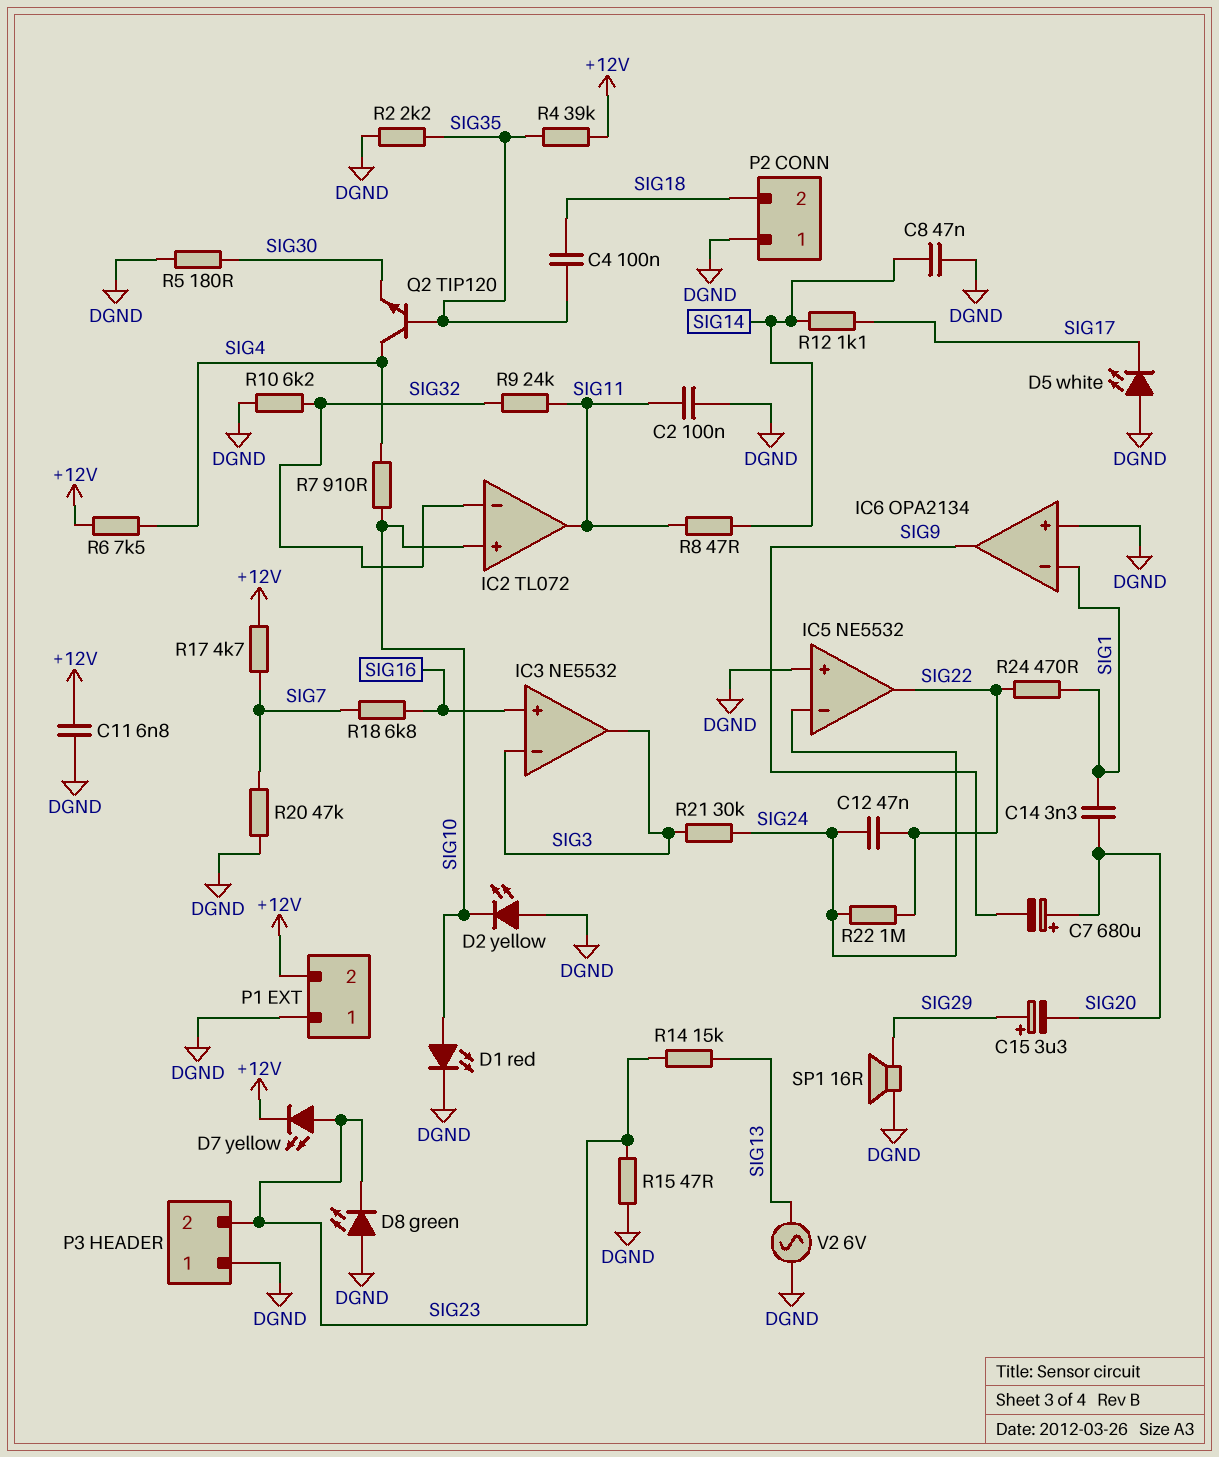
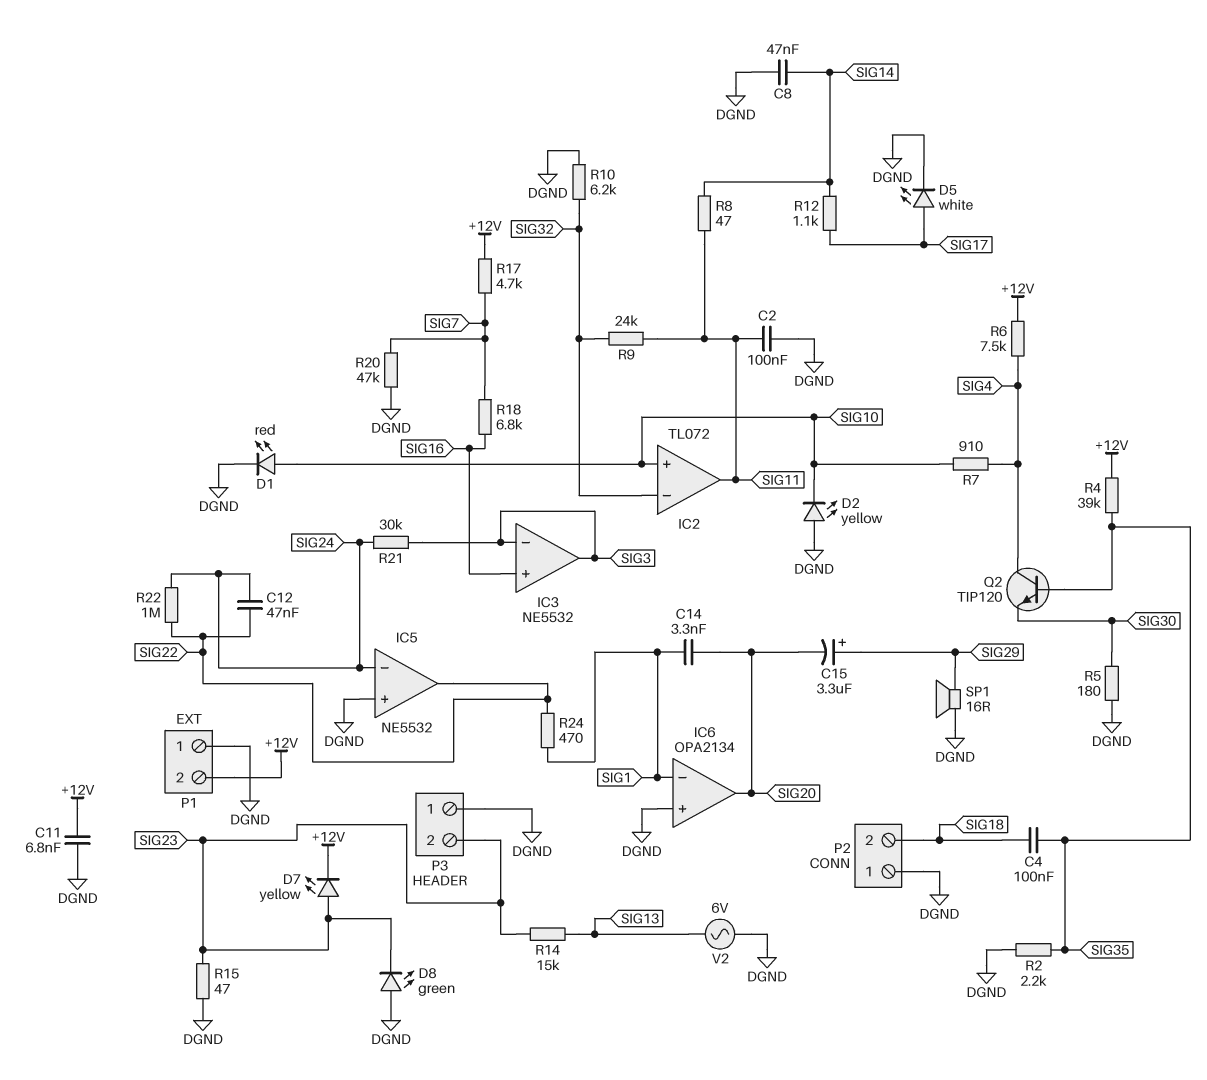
C7: 680uF (plus SIG20, minus SIG9) -> none
D5: LED white (A DGND, K SIG17) -> LED white (A SIG17, K DGND)
IC6 pin out: SIG9 -> SIG20

